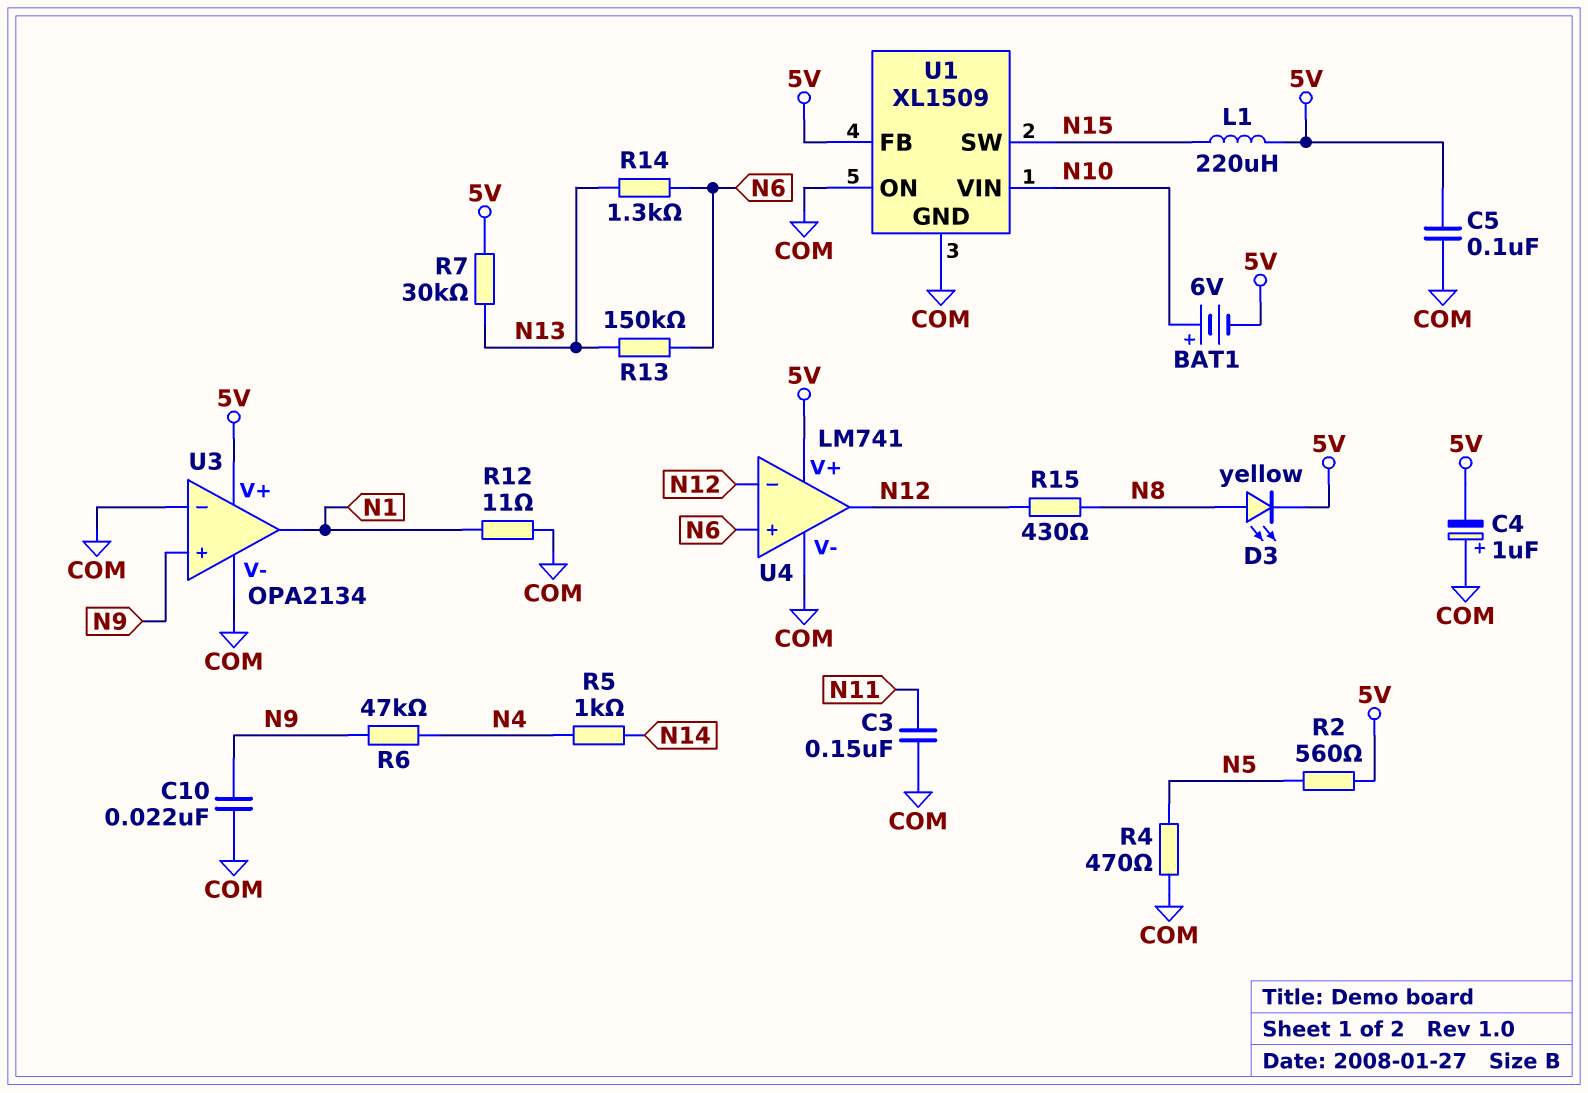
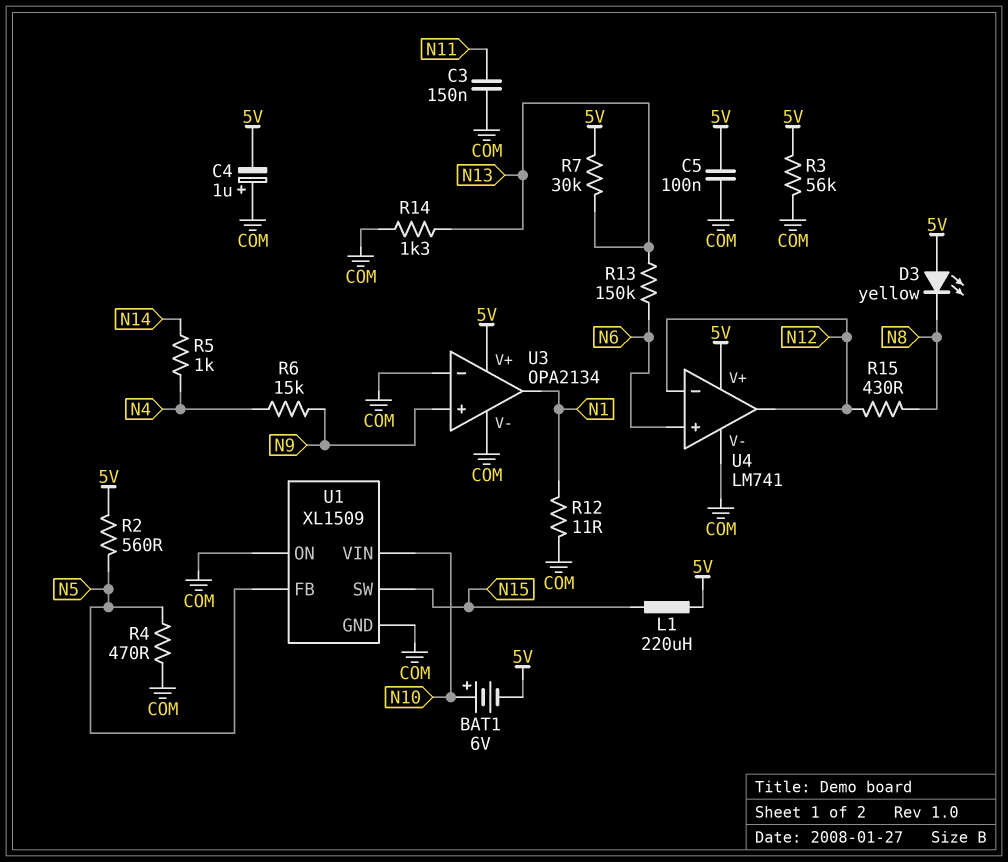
C10: 22nF (COM, N9) -> none
D3: LED yellow (A N8, K 5V) -> LED yellow (A 5V, K N8)
R3: none -> 56k (5V, COM)
R6: 47k (N4, N9) -> 15k (N4, N9)
R14: 1.3k (N6, N13) -> 1.3k (COM, N13)
U1 pin FB: 5V -> N5

